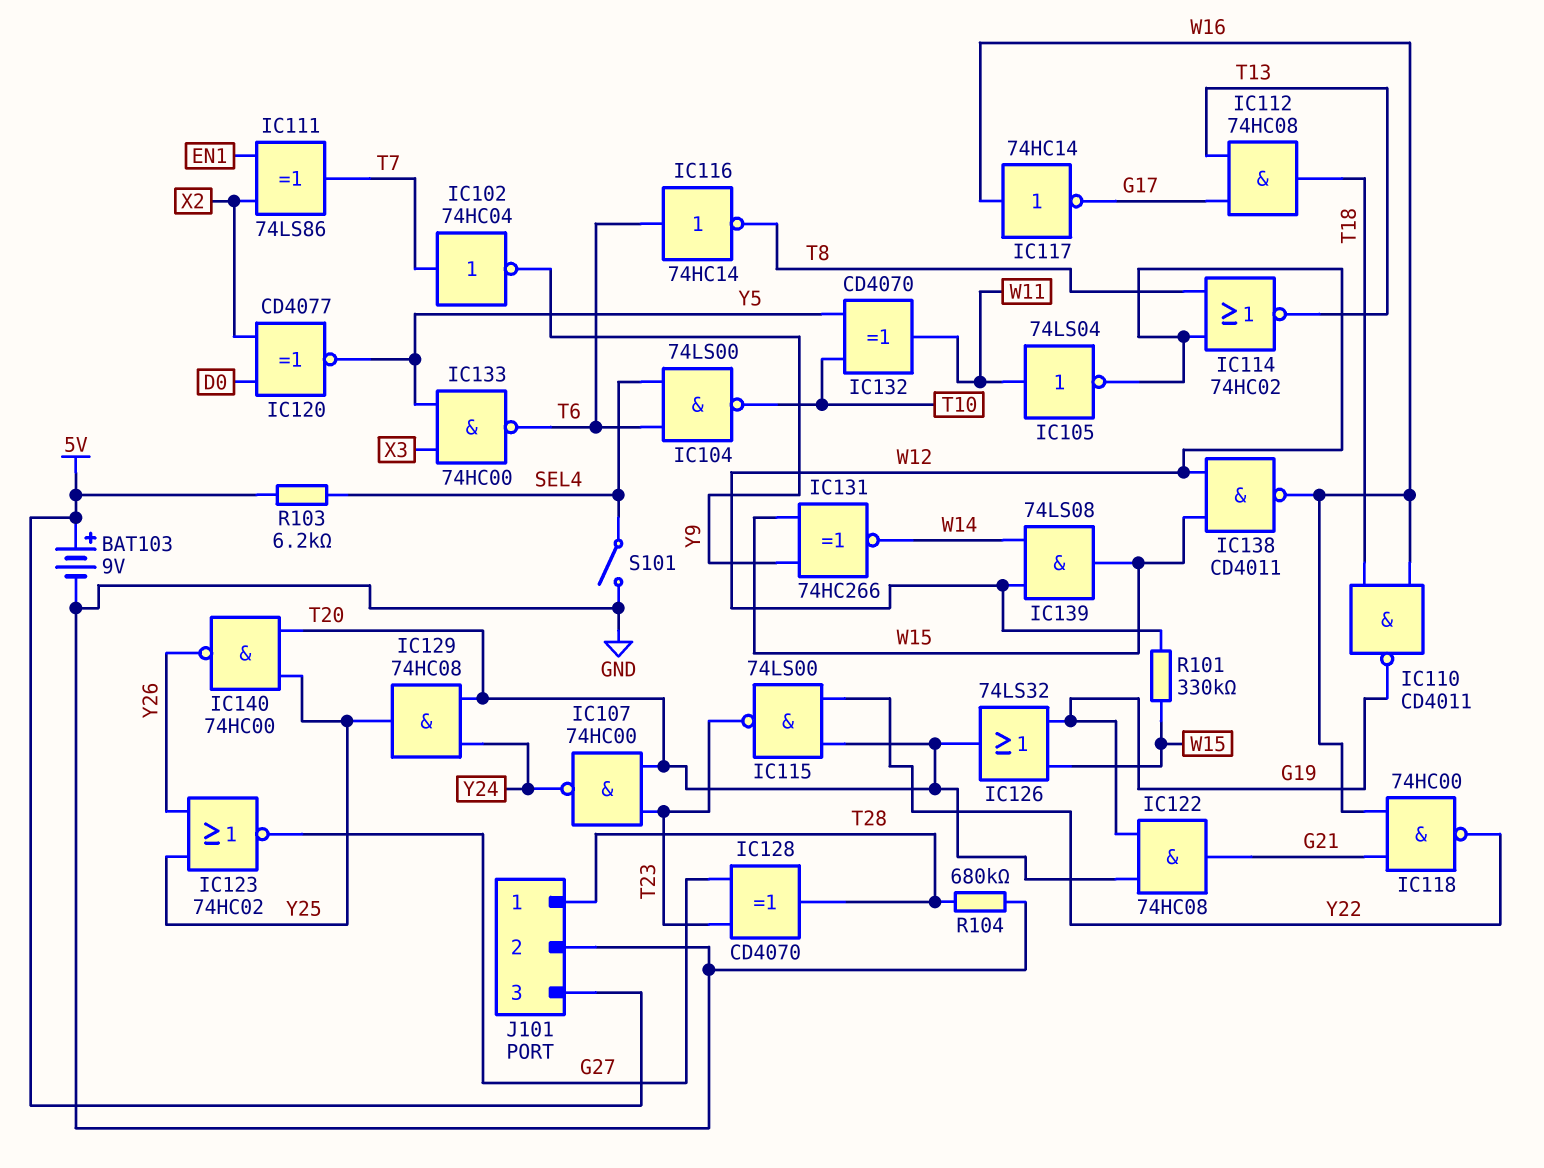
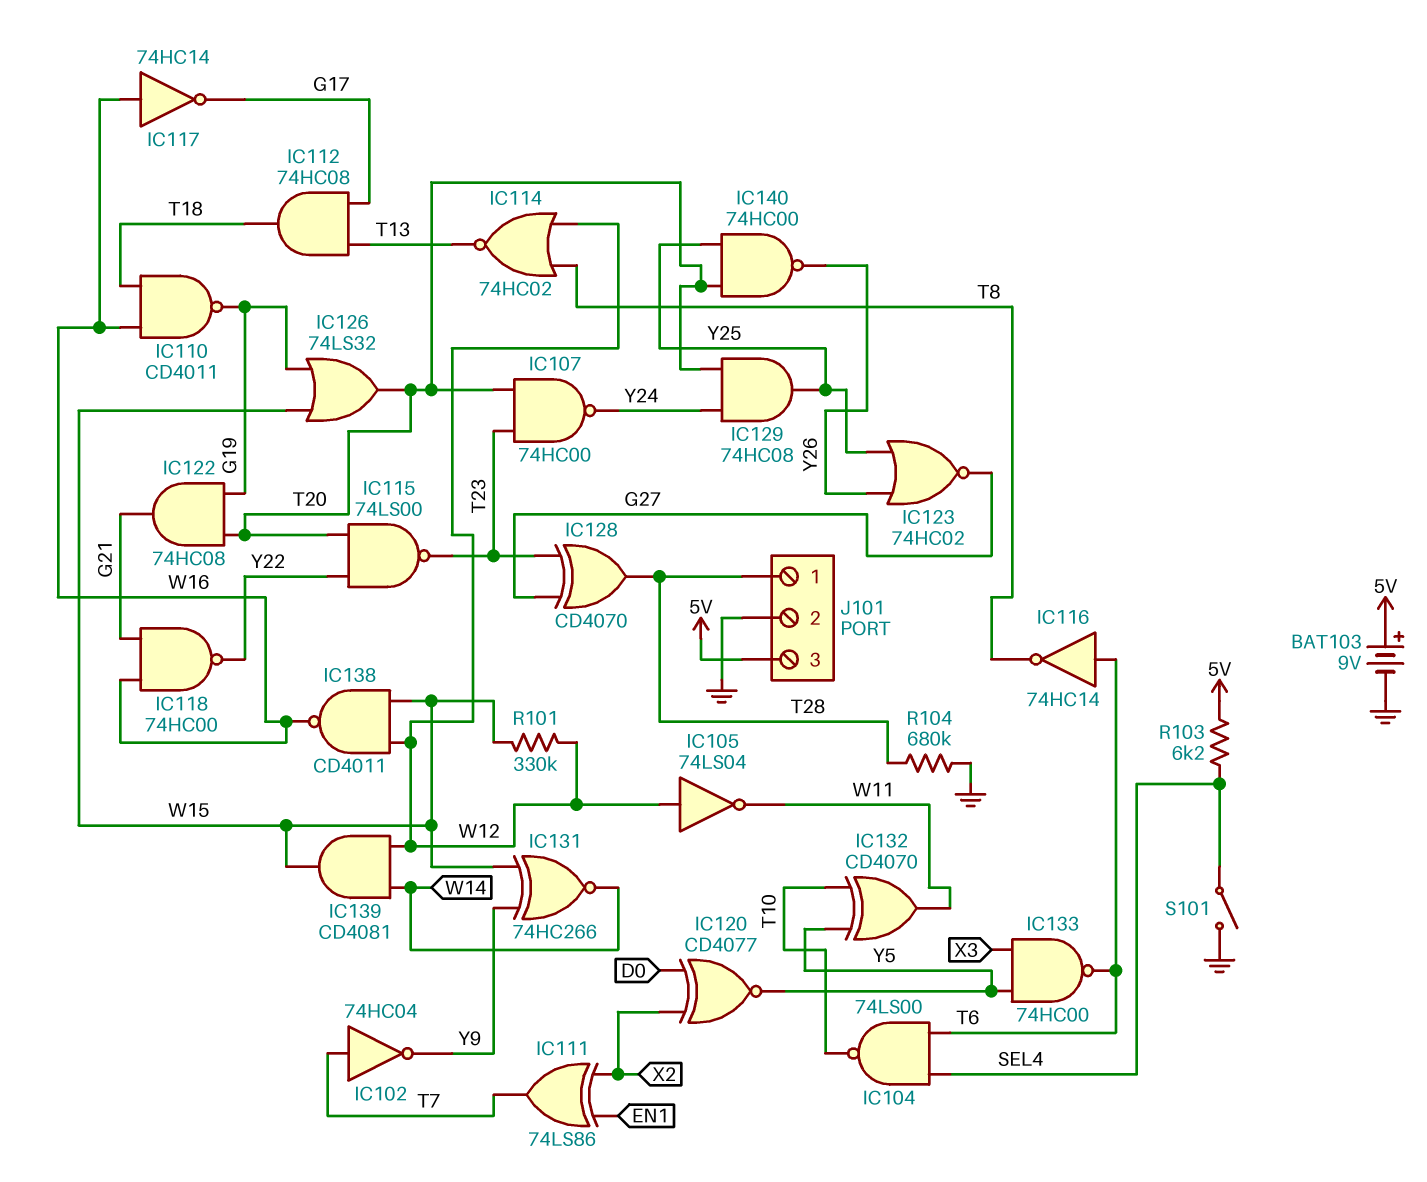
IC105: NOT 74LS04 (in W11, out W12) -> NOT 74LS04 (in W12, out W11)
IC139: AND 74LS08 (in W12, in W14, out W15) -> AND CD4081 (in W12, in W14, out W15)

